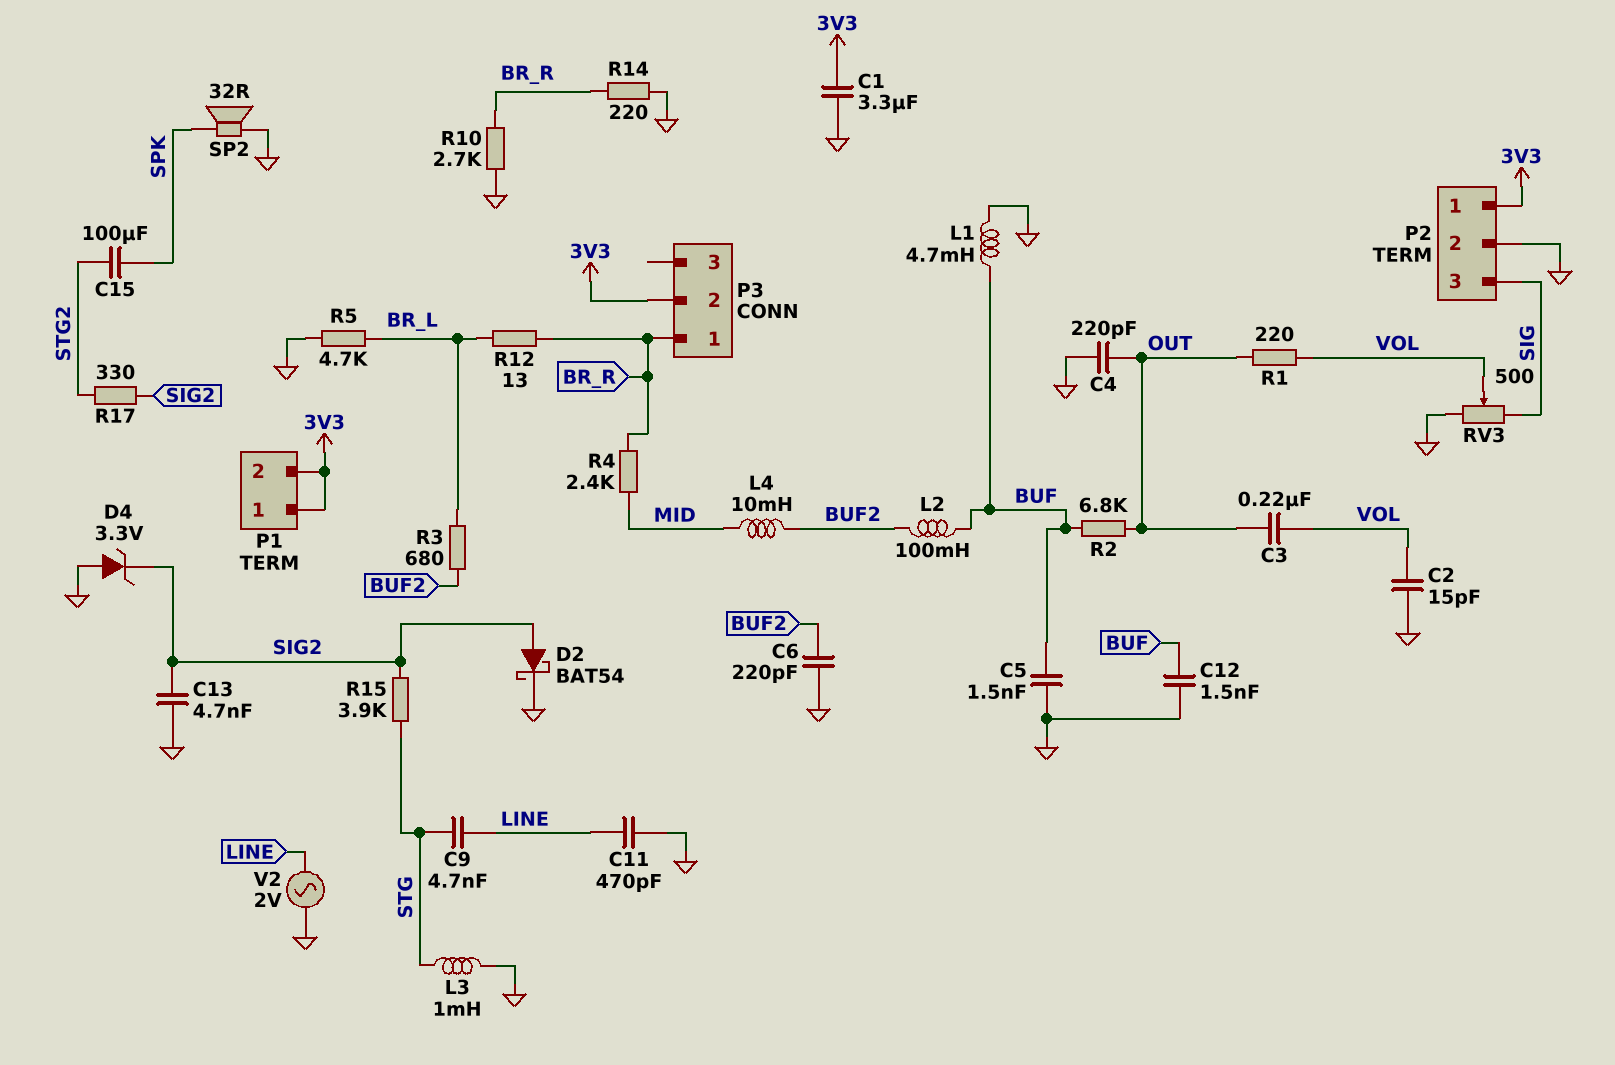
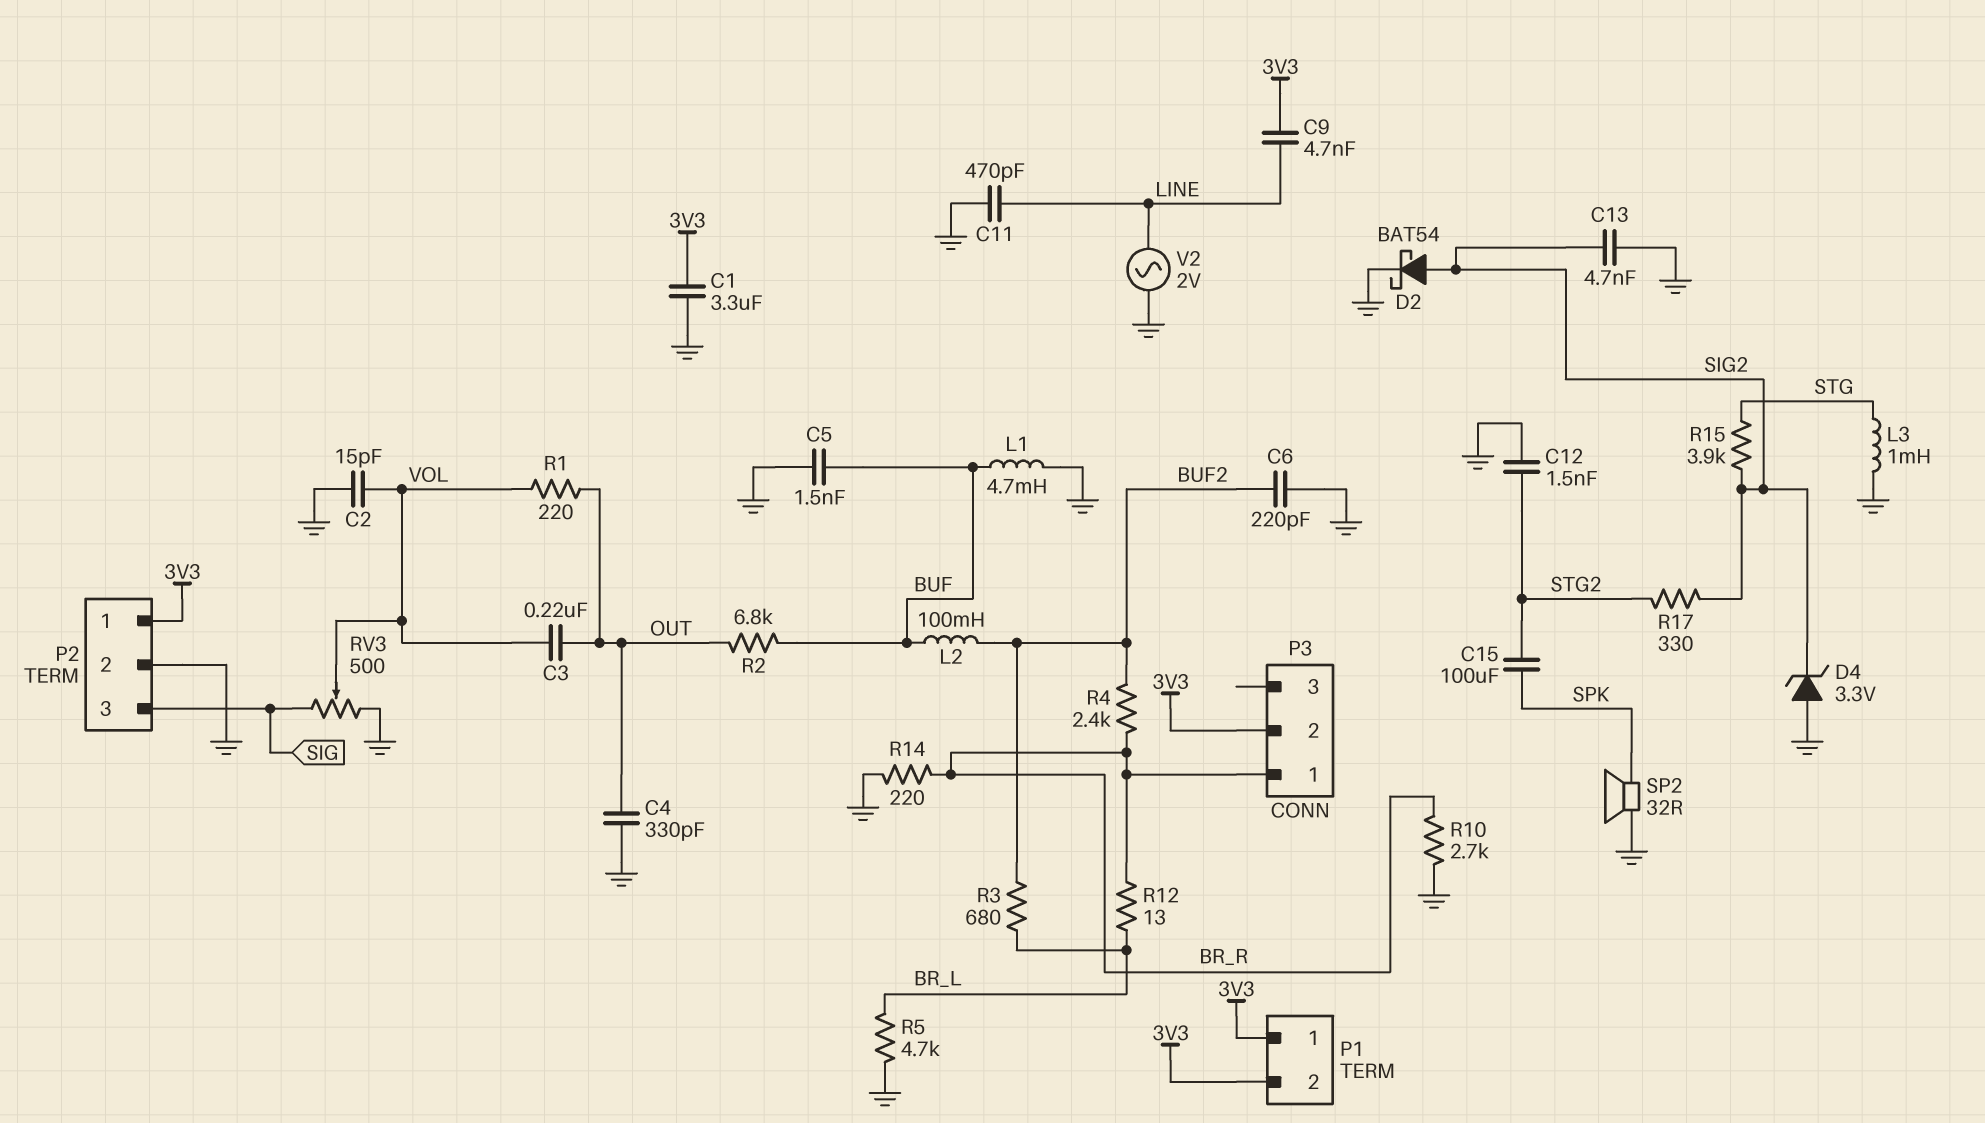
C4: 220pF (GND, OUT) -> 330pF (GND, OUT)
C9: 4.7nF (LINE, STG) -> 4.7nF (3V3, LINE)
C12: 1.5nF (BUF, GND) -> 1.5nF (GND, STG2)
L4: 10mH (BUF2, MID) -> none
R4: 2.4k (BR_R, MID) -> 2.4k (BR_R, BUF2)

